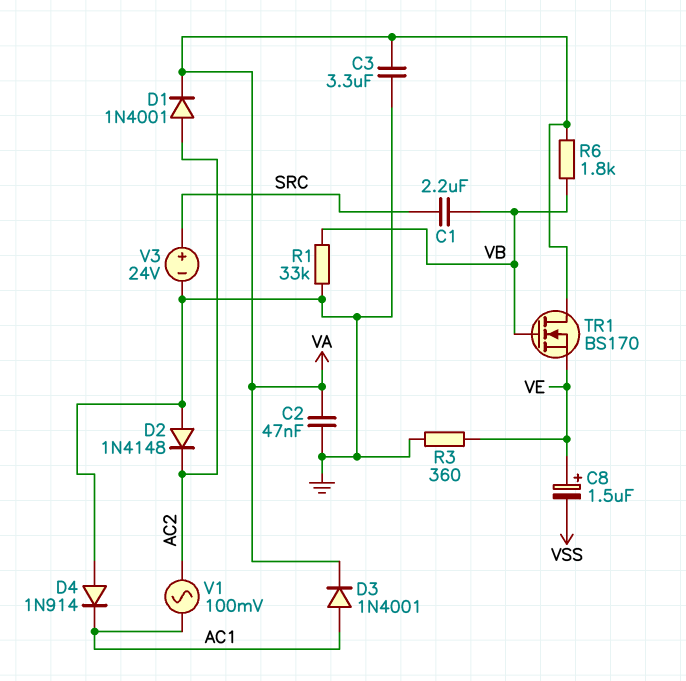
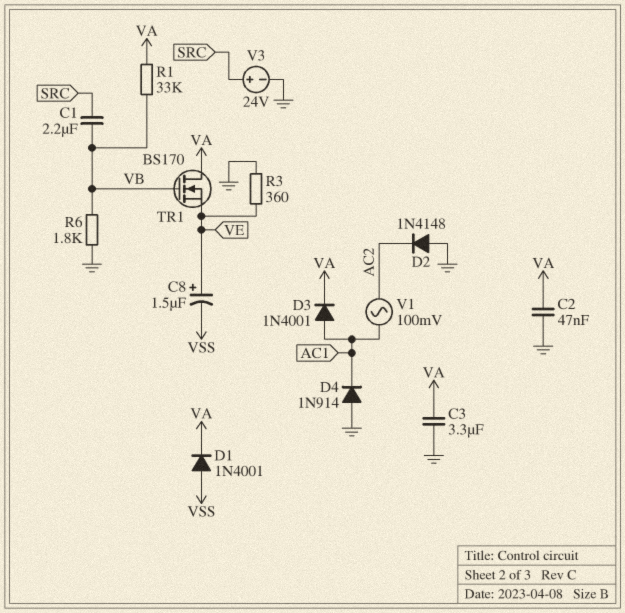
D1: diode 1N4001 (A AC2, K VA) -> diode 1N4001 (A VSS, K VA)
R1: 33k (GND, VB) -> 33k (VA, VB)
R6: 1.8k (VA, VB) -> 1.8k (GND, VB)

